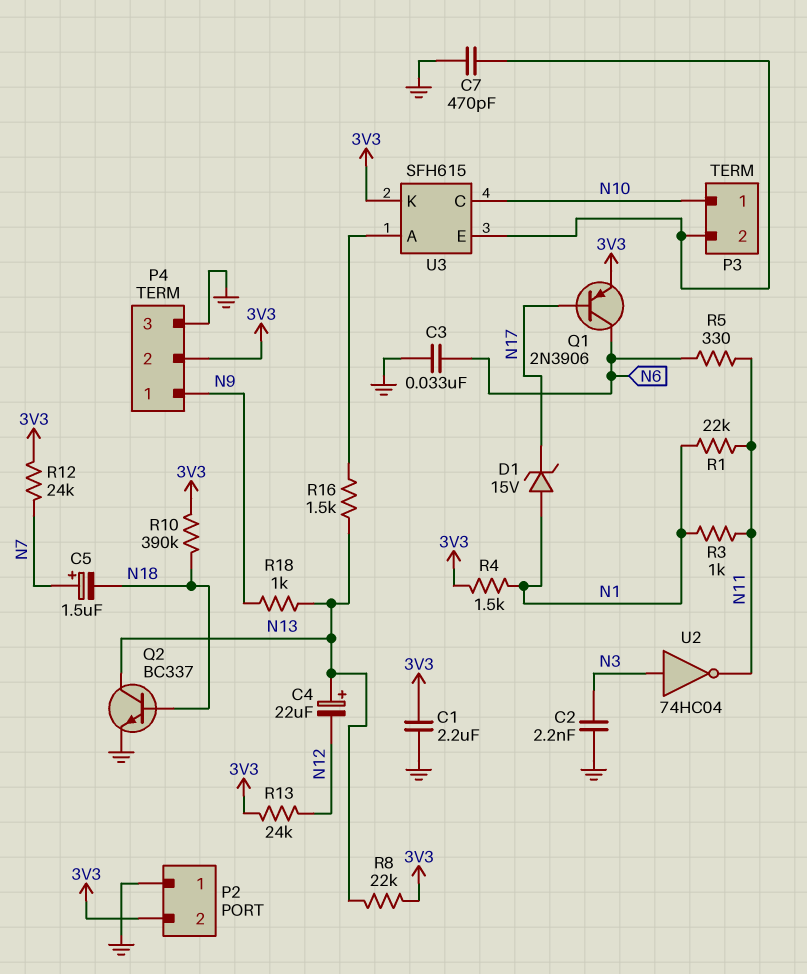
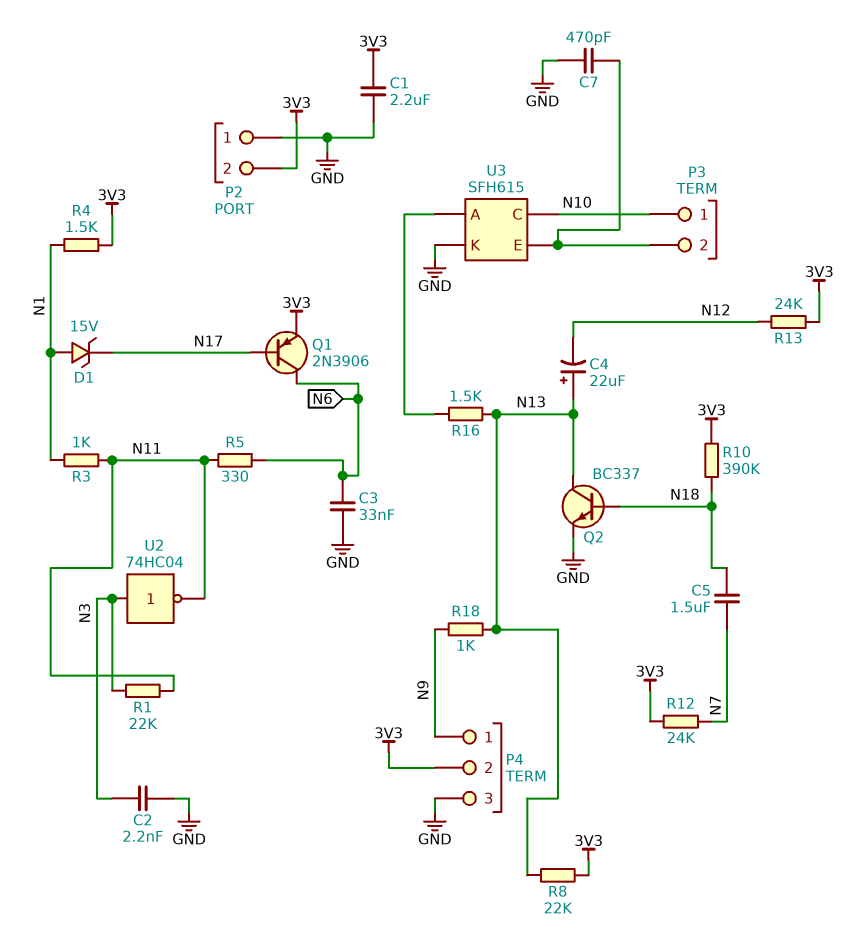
C5: 1.5uF (plus N7, minus N18) -> 1.5uF (N7, N18)
R1: 22k (N1, N11) -> 22k (N3, N11)
U3 pin K: 3V3 -> GND

